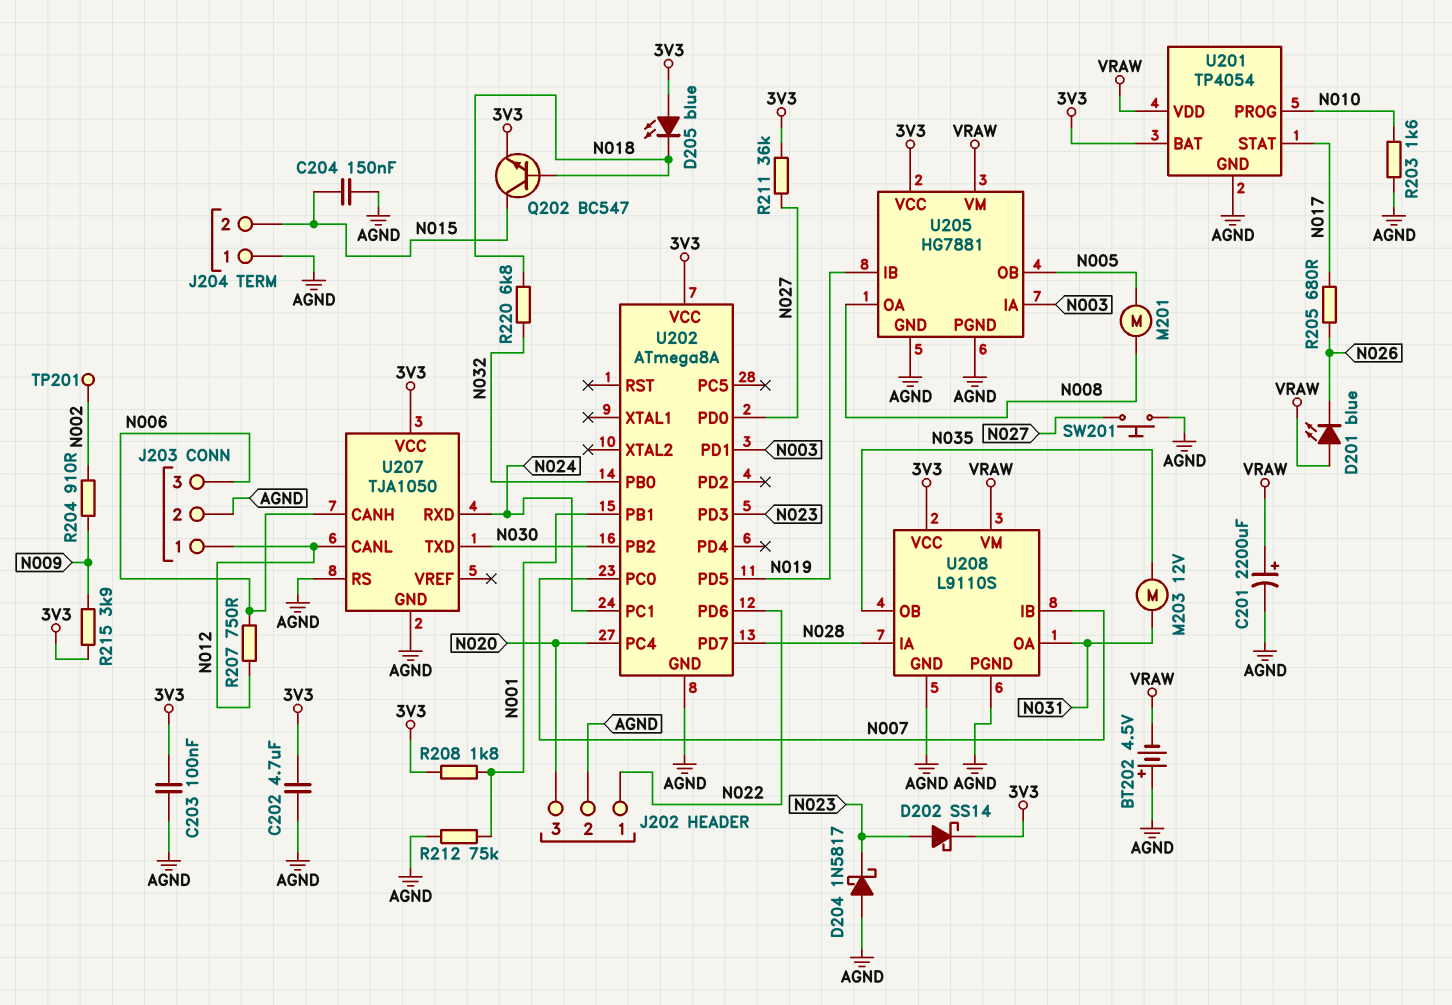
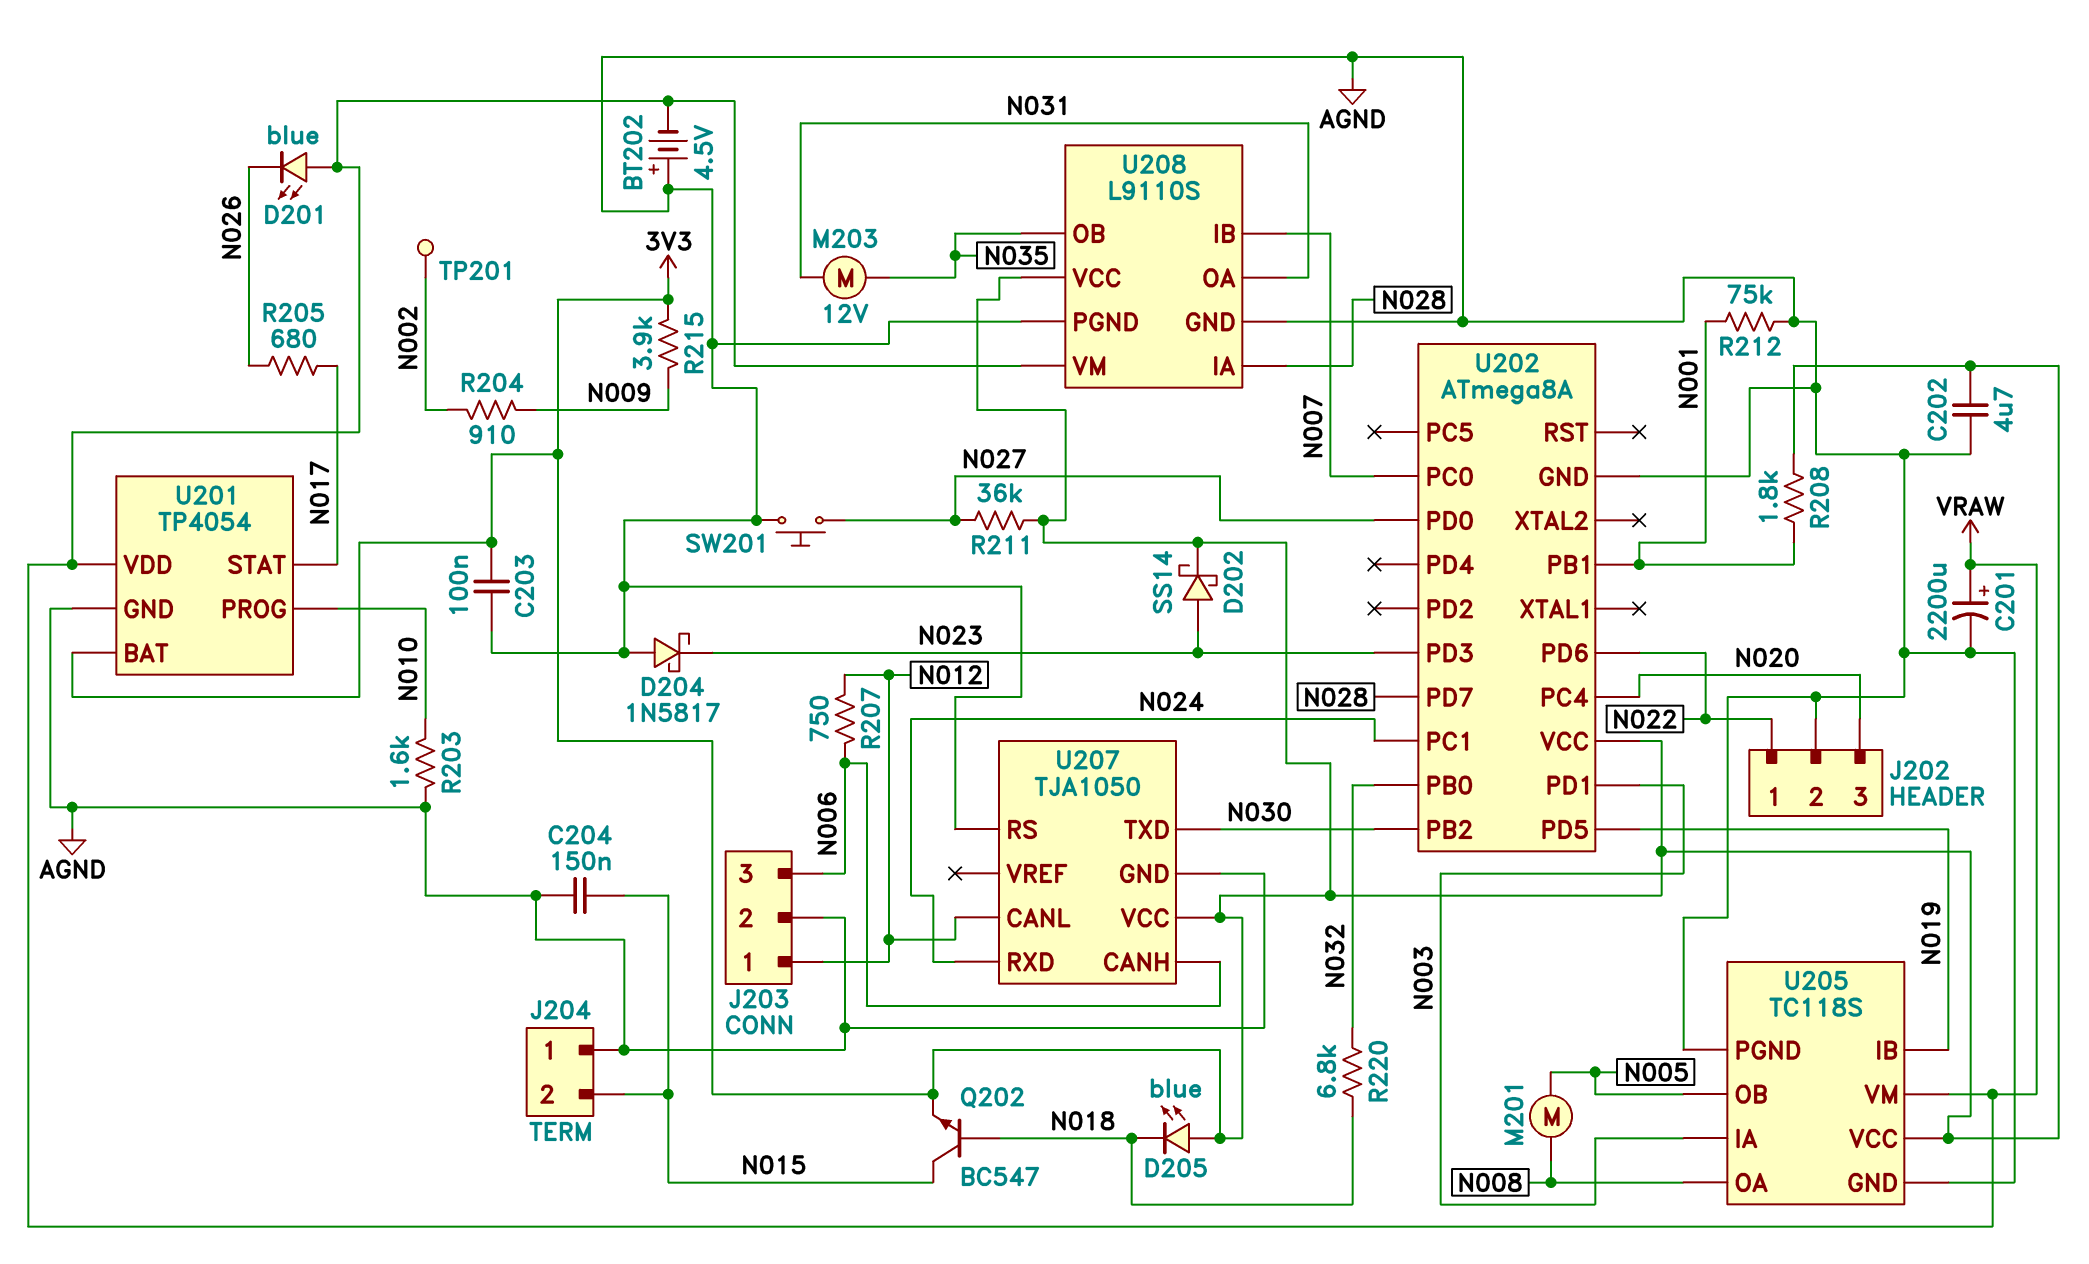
U205: HG7881 -> TC118S

